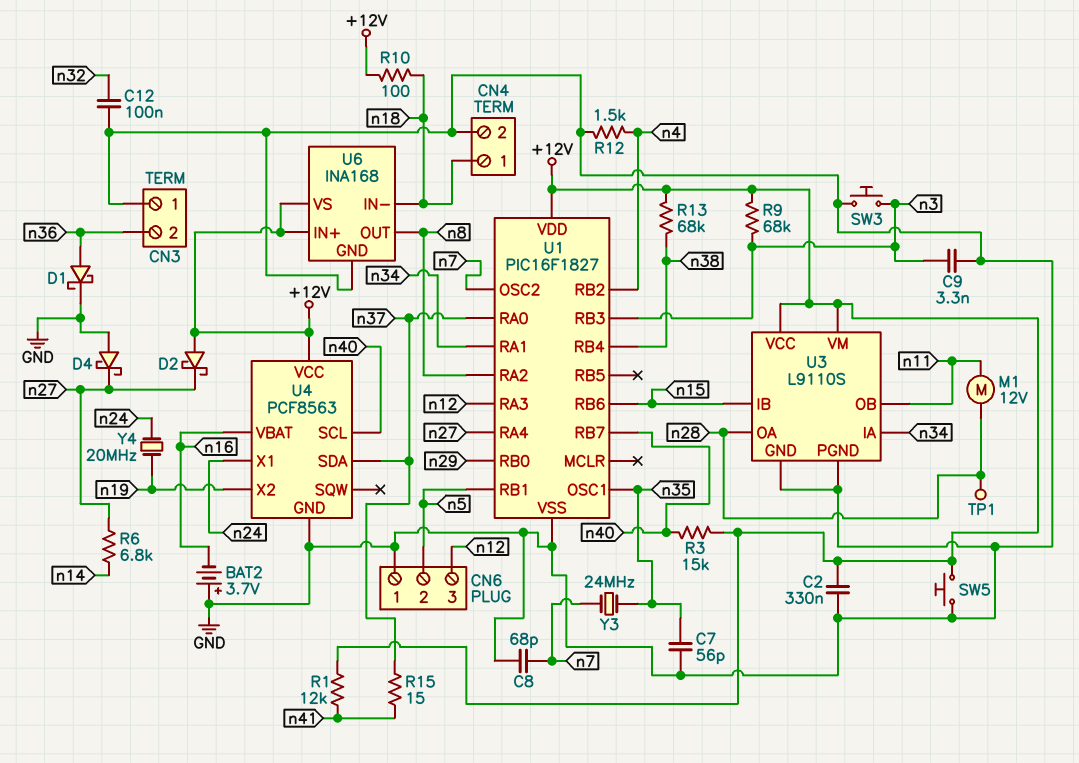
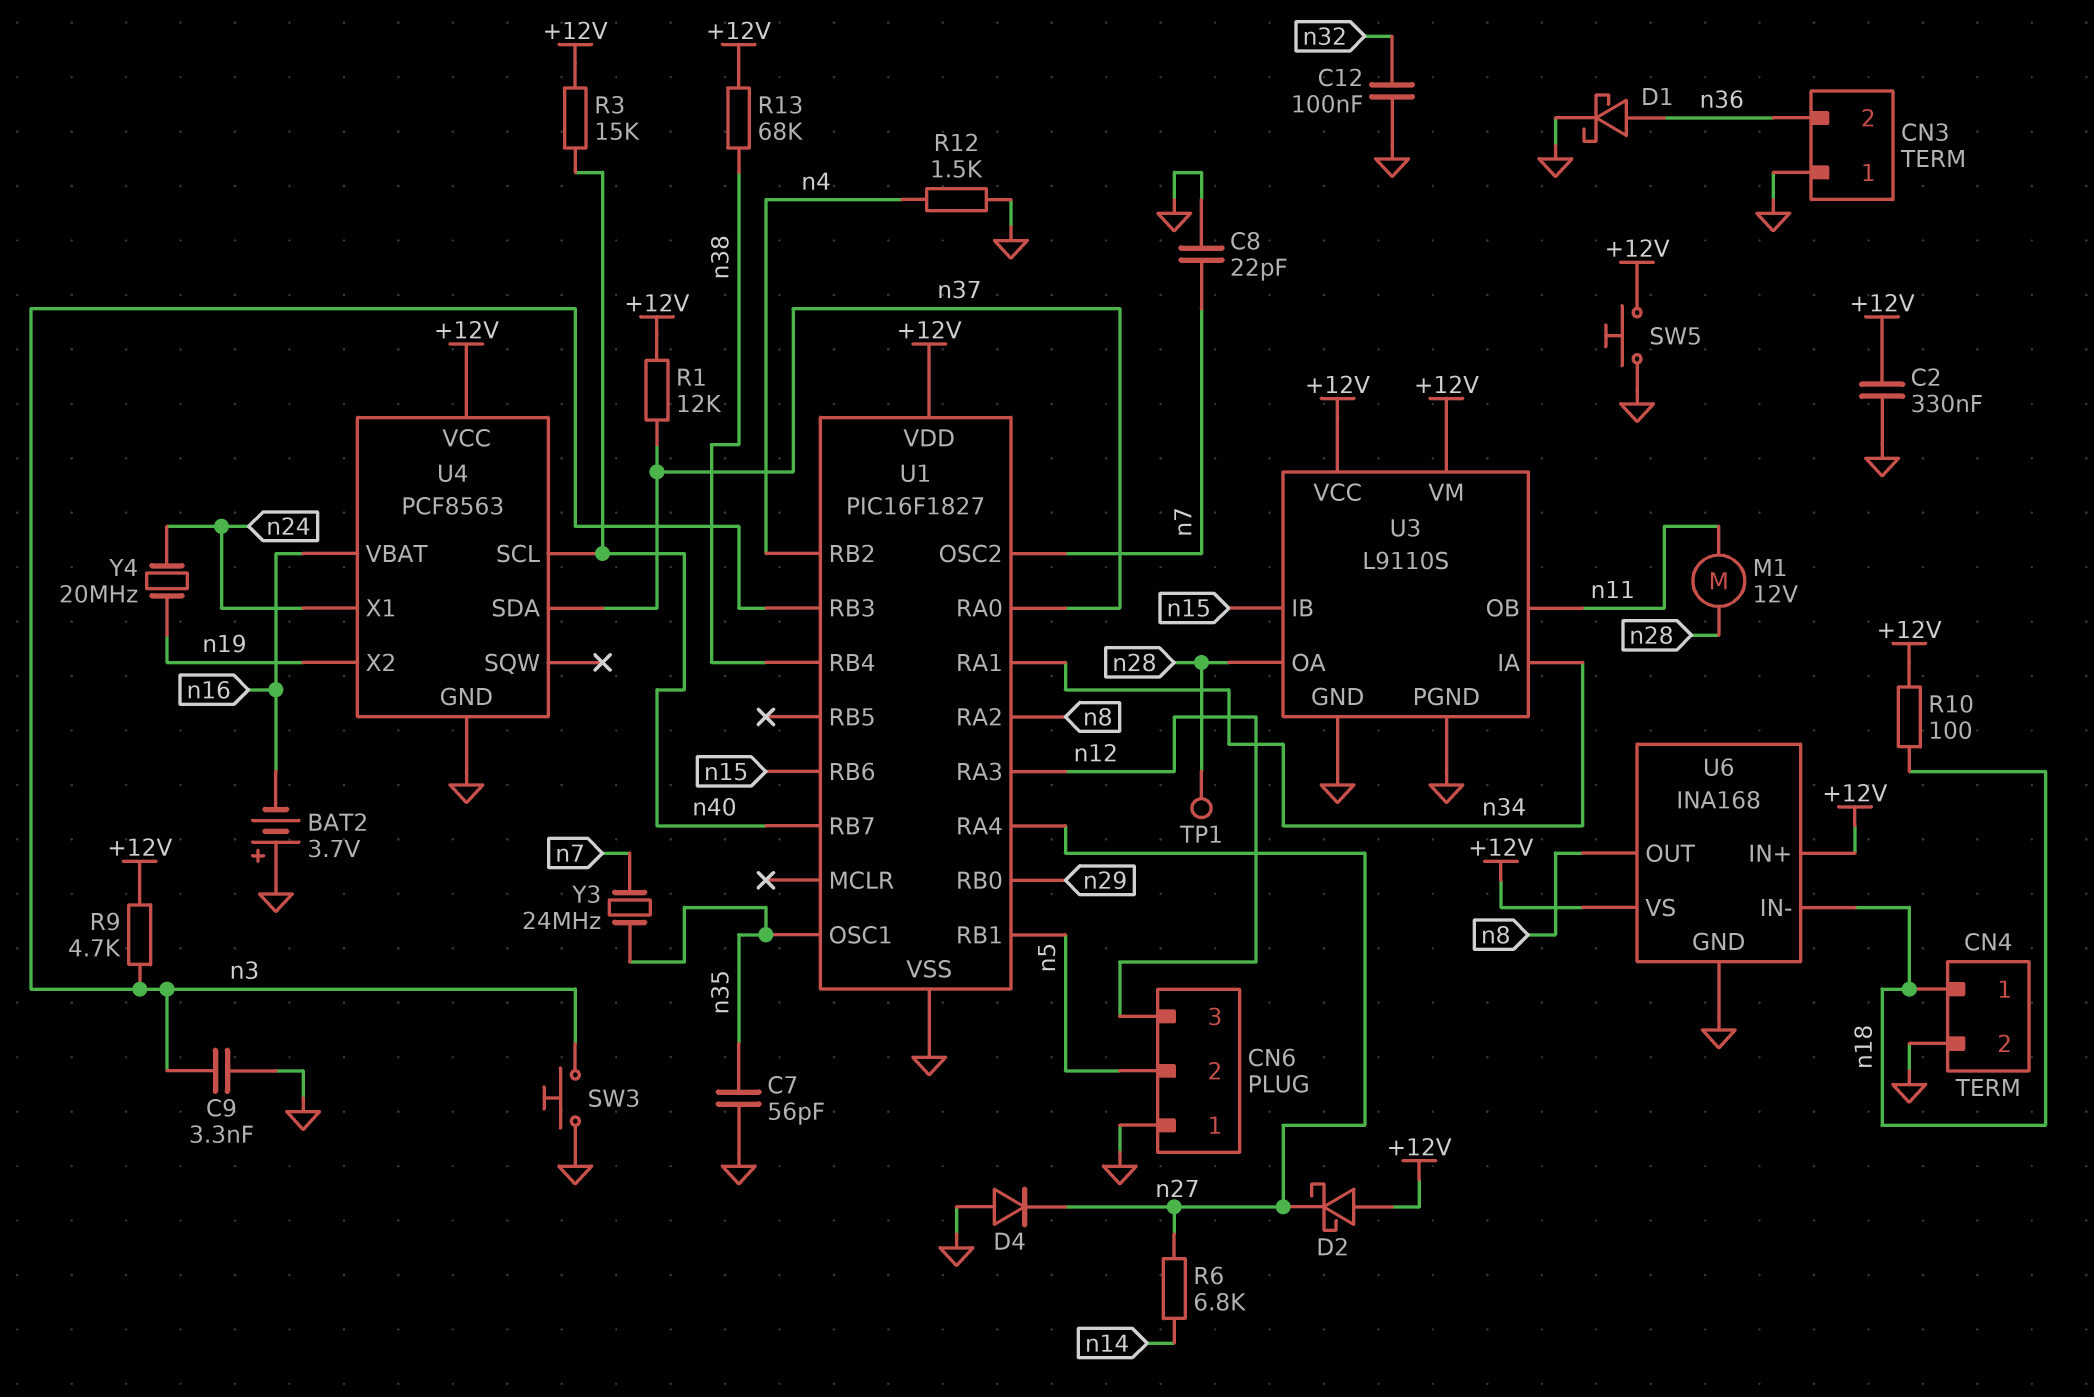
C8: 68pF (GND, n7) -> 22pF (GND, n7)
D4: schottky (A GND, K n27) -> diode (A GND, K n27)
R1: 12k (+12V, n41) -> 12k (+12V, n37)
R9: 68k (+12V, n3) -> 4.7k (+12V, n3)
R15: 15 (n37, n41) -> none

